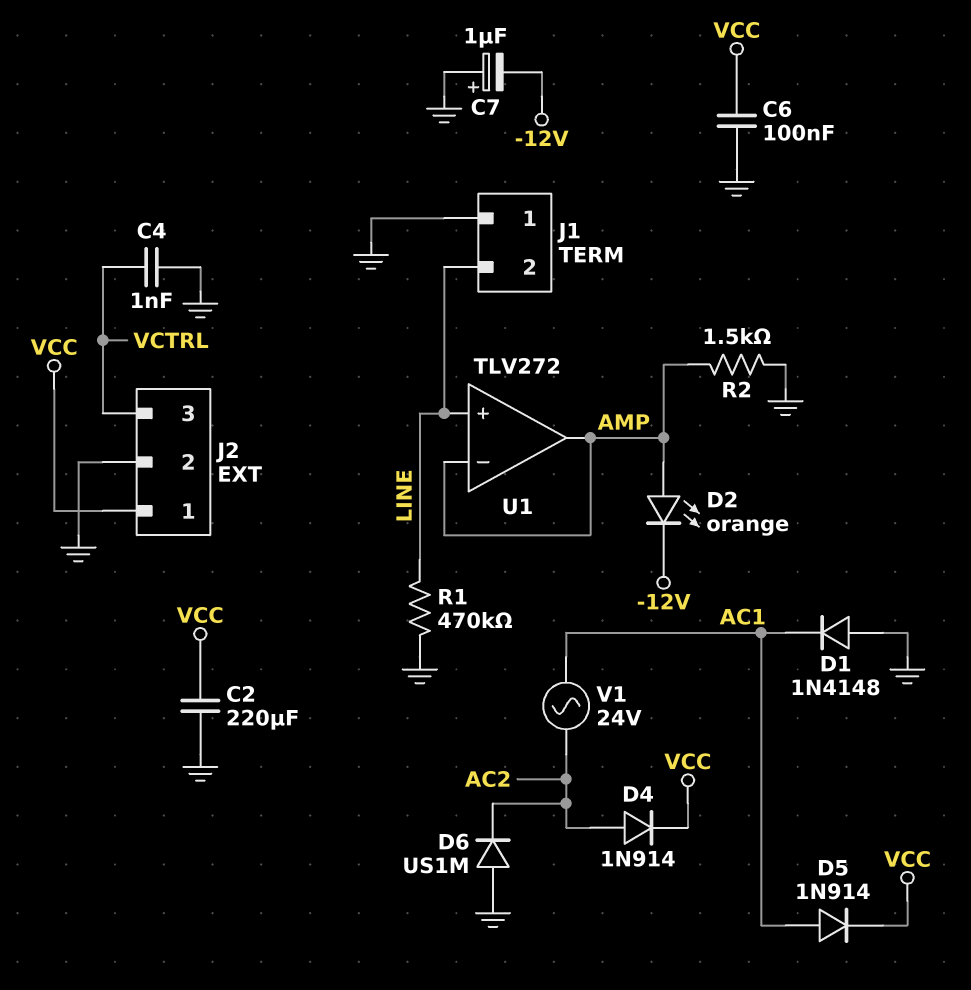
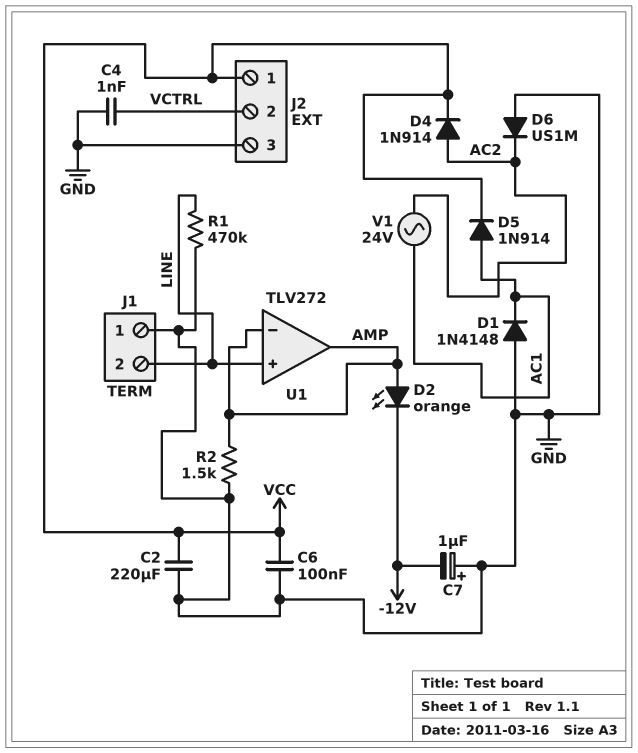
J2 pin 2: GND -> VCTRL
J2 pin 3: VCTRL -> GND

